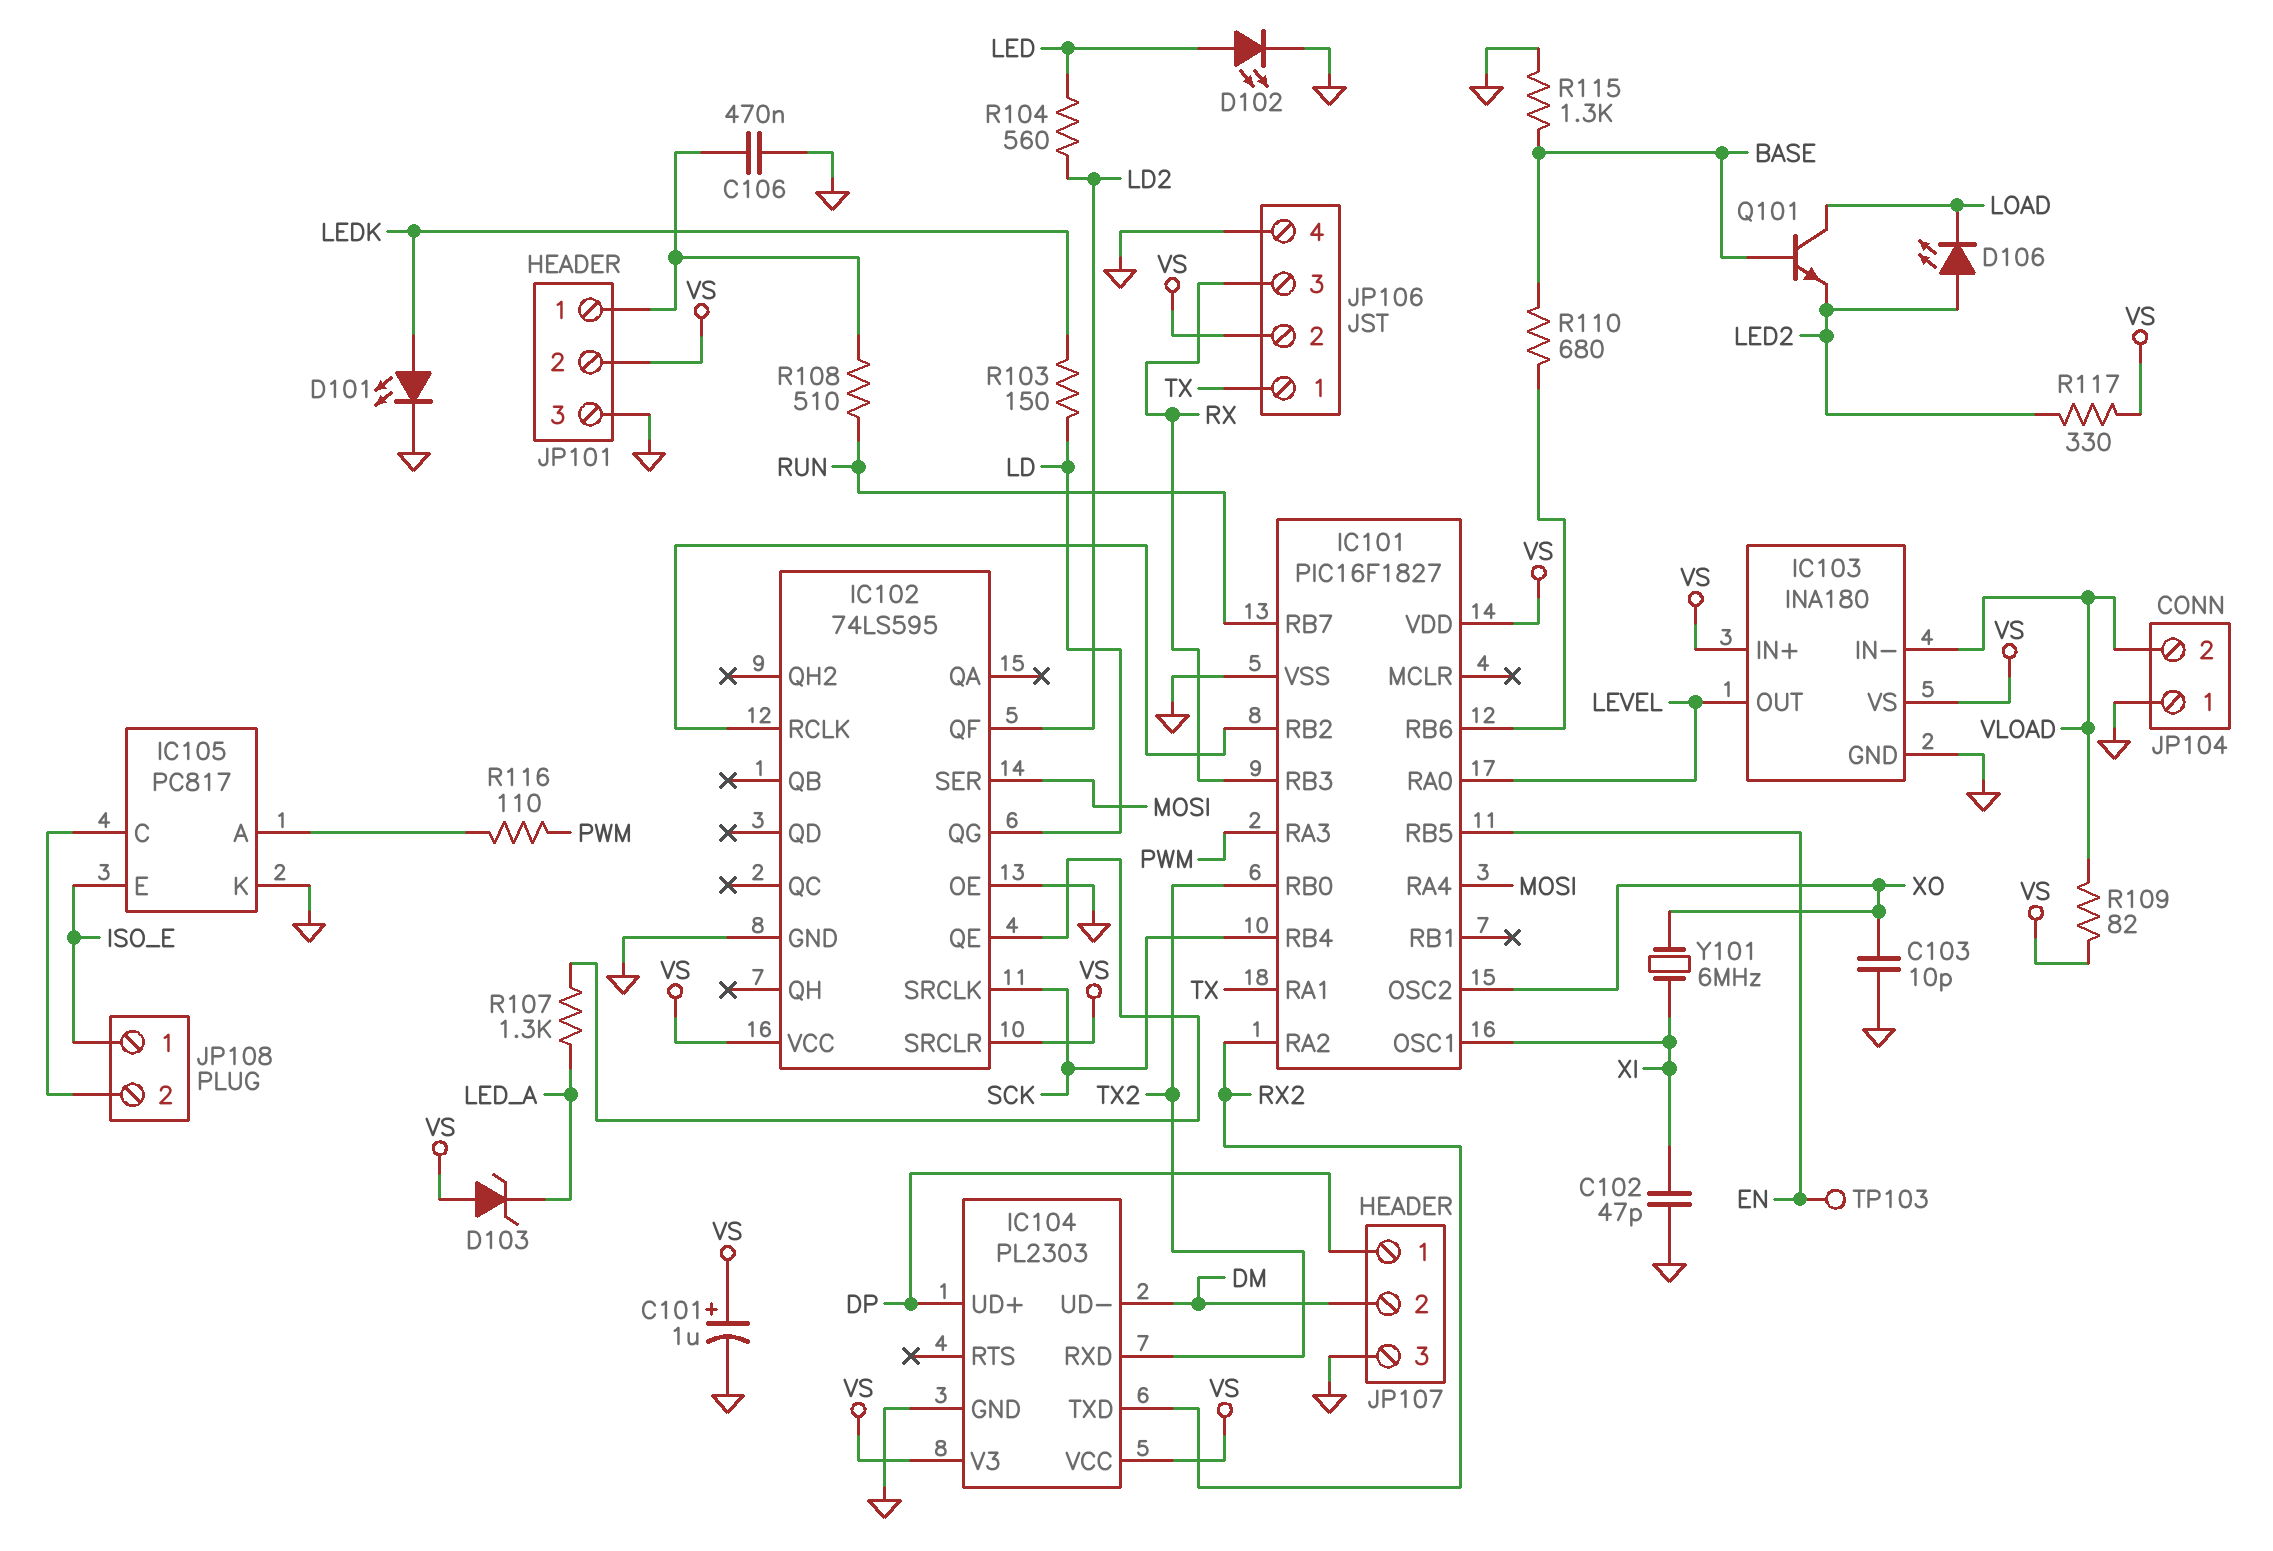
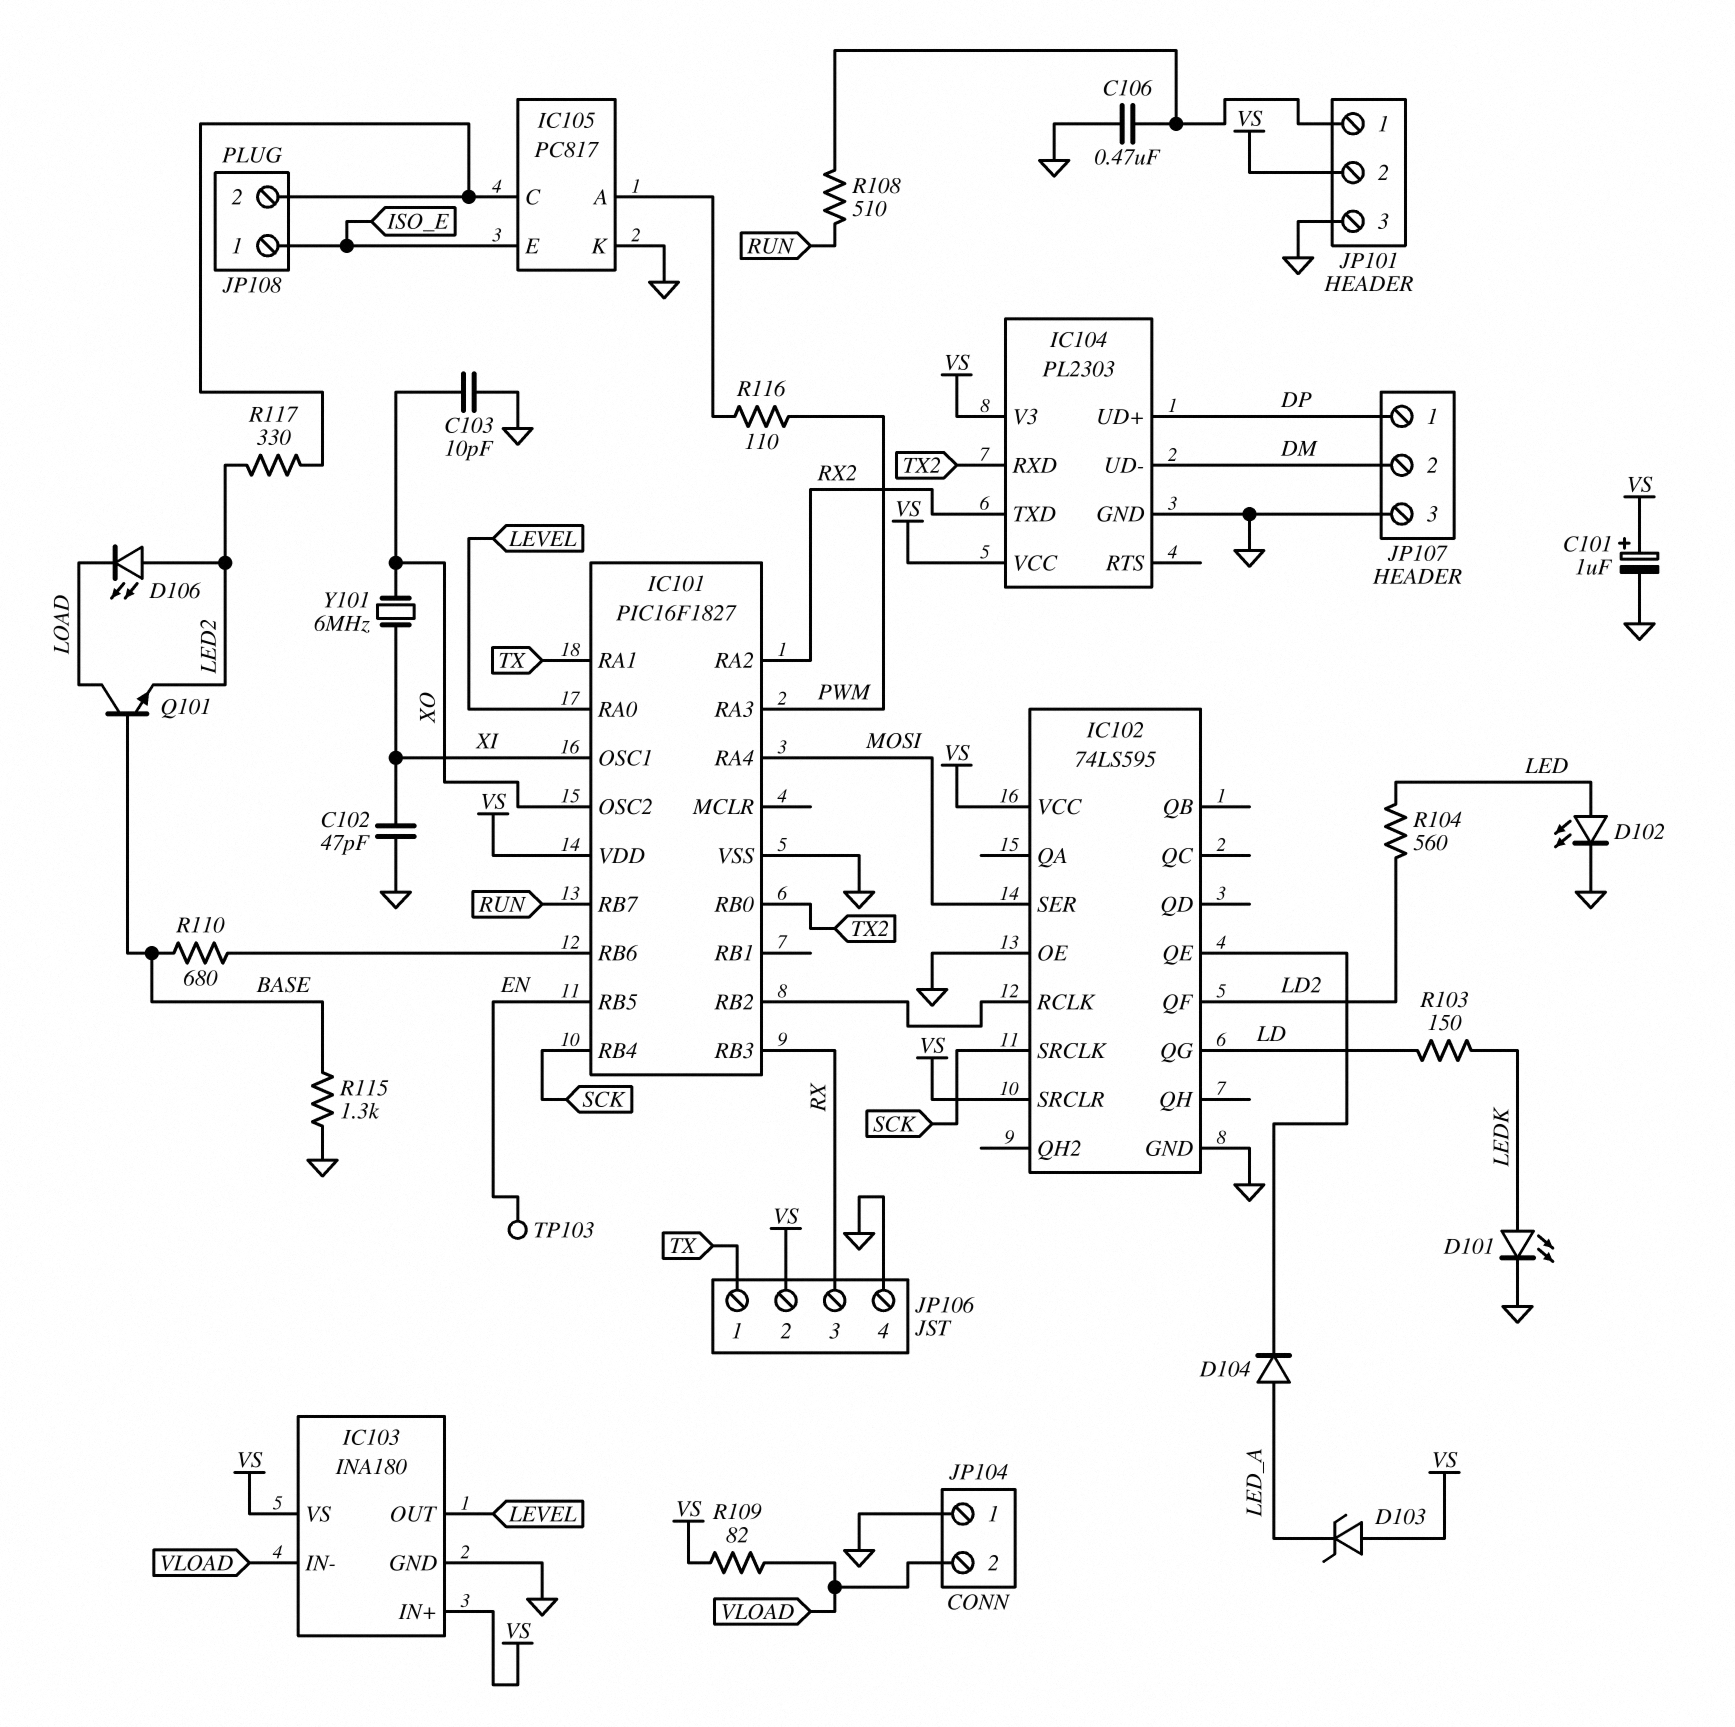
D104: none -> diode (A LED_A, K IC102/QE)
R107: 1.3k (IC102/QE, LED_A) -> none
R117: 330 (LED2, VS) -> 330 (IC105/C, LED2)

